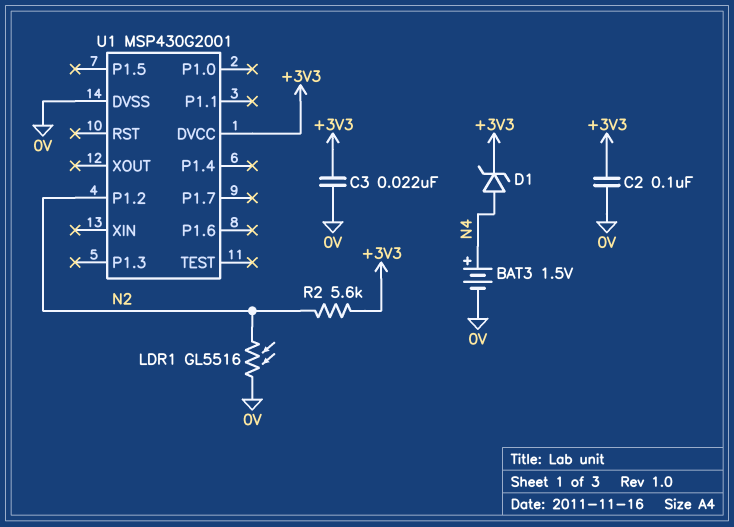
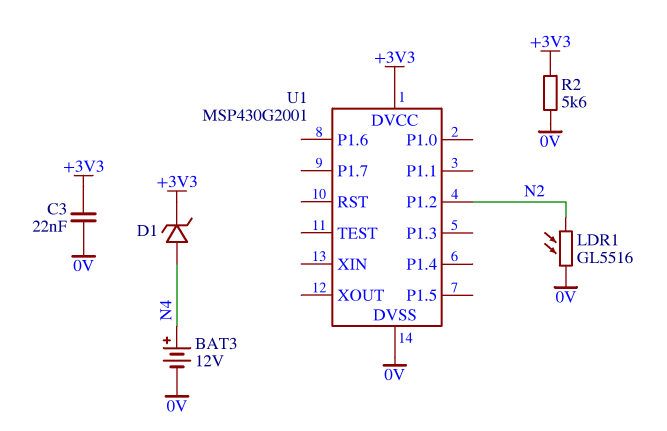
BAT3: 1.5V (plus N4, minus 0V) -> 12V (plus N4, minus 0V)
C2: 100nF (+3V3, 0V) -> none
R2: 5.6k (+3V3, N2) -> 5.6k (+3V3, 0V)

